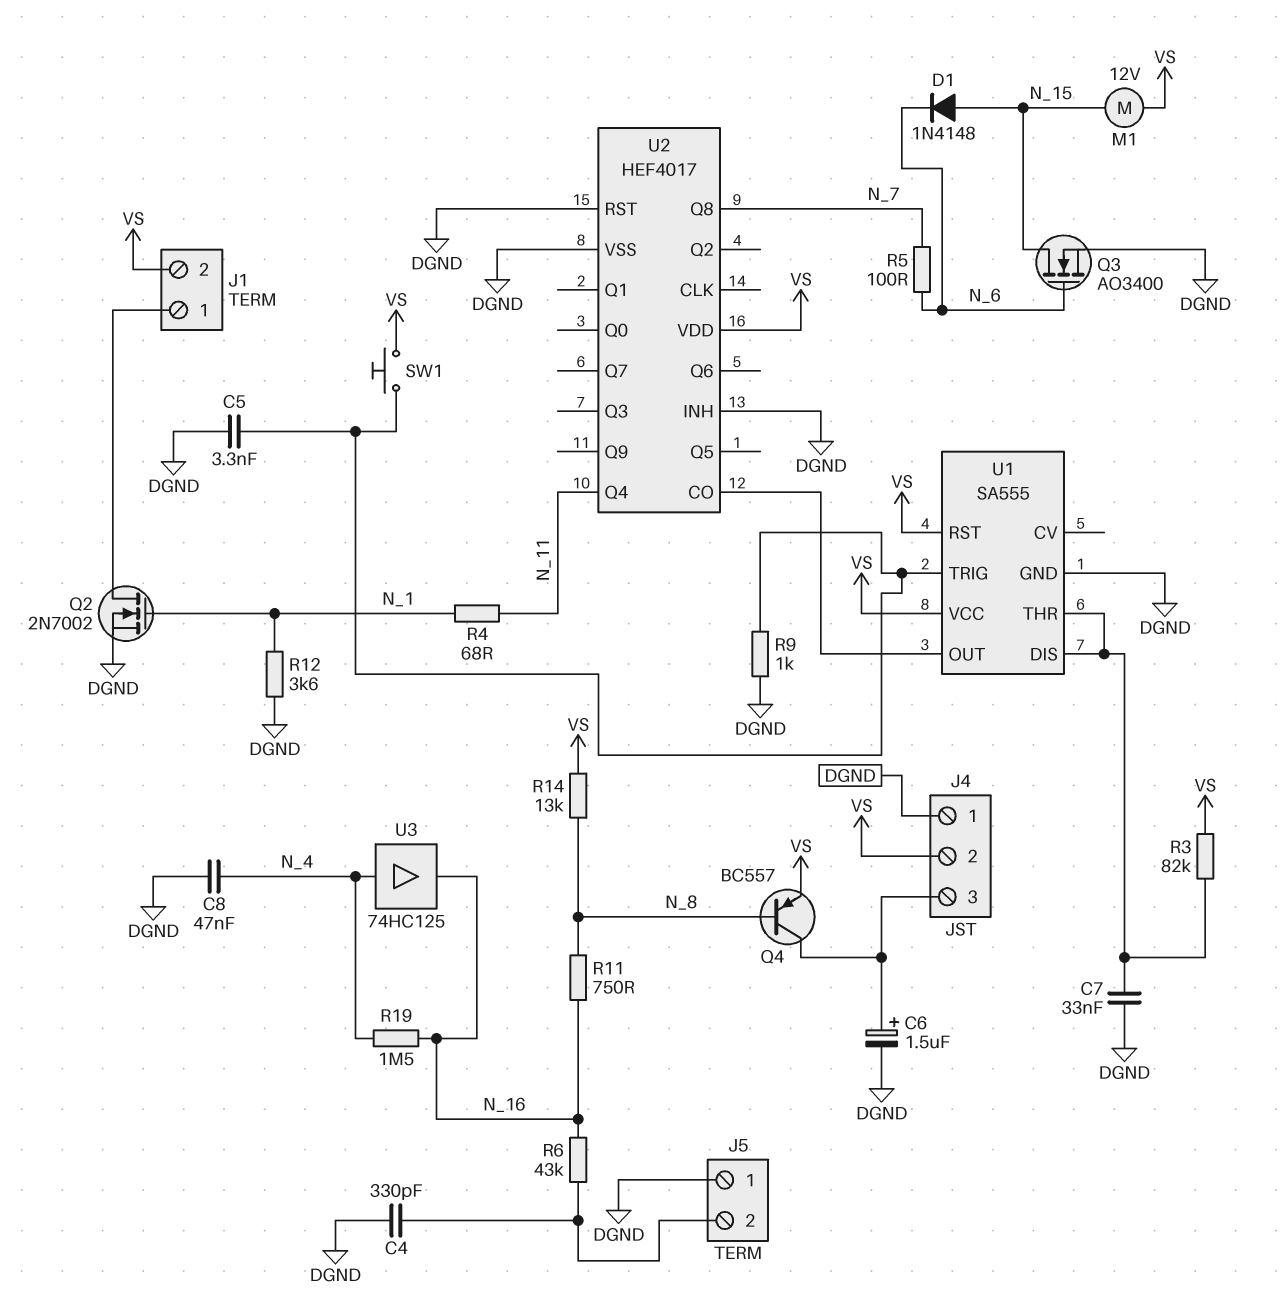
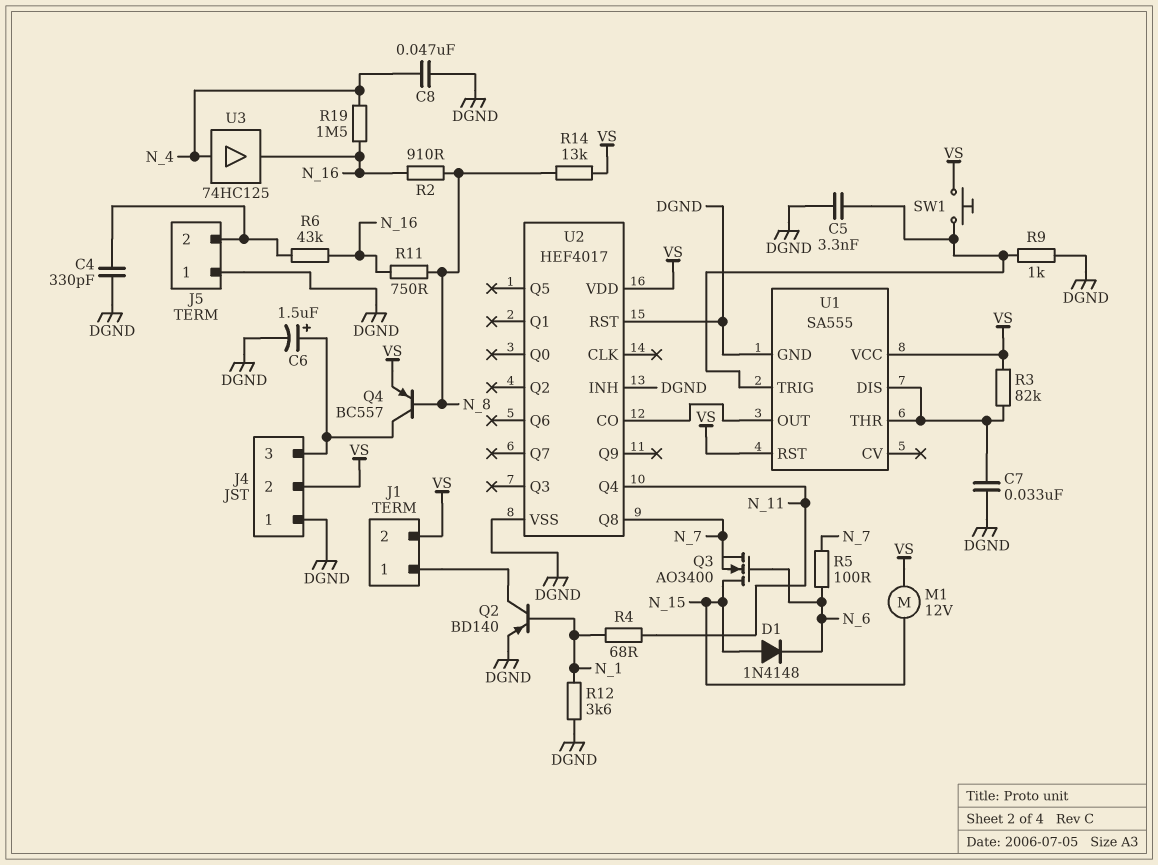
Q2: NMOS 2N7002 (G N_1, D J1/1, S DGND) -> PNP BD140 (B N_1, C J1/1, E DGND)
Q3: NMOS AO3400 (G N_6, D N_15, S DGND) -> NMOS AO3400 (G N_6, D N_15, S N_7)
R2: none -> 910 (N_8, N_16)

